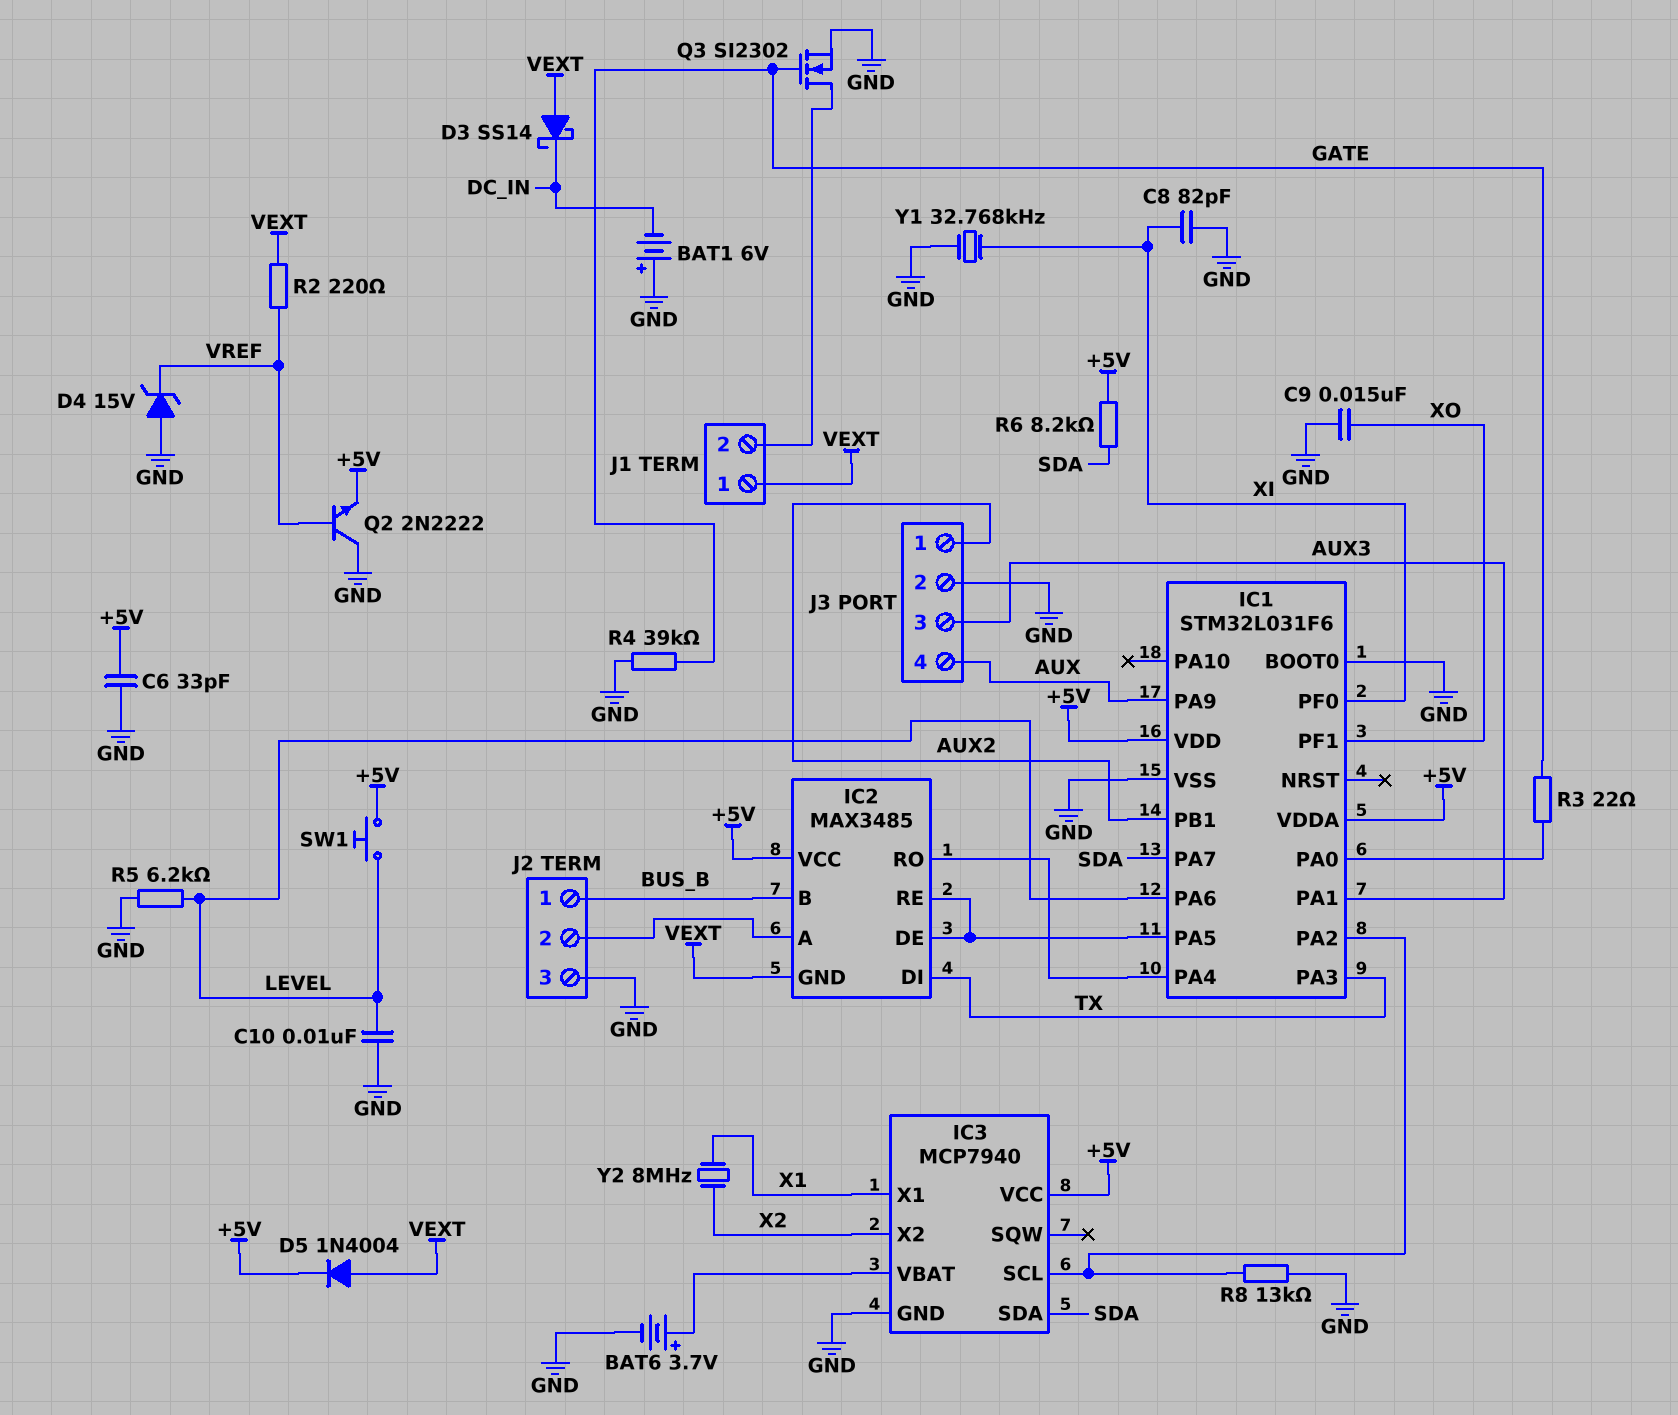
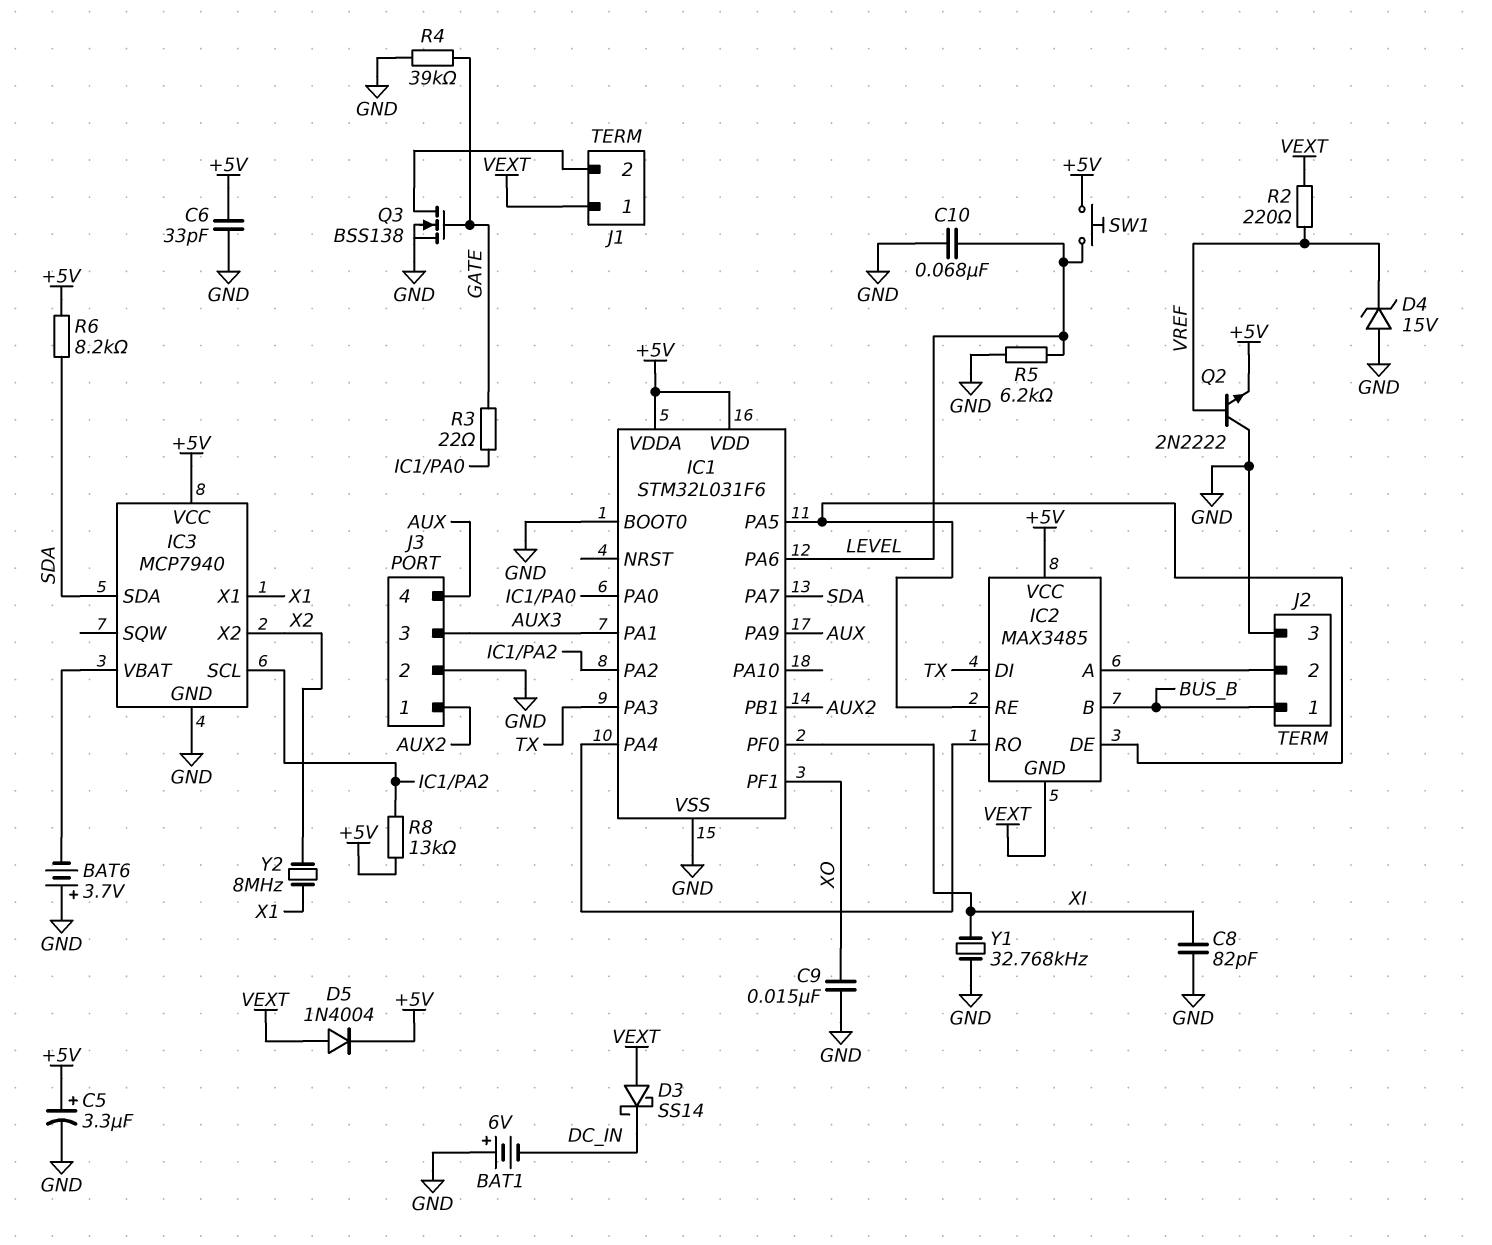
BAT6: 3.7V (plus IC3/VBAT, minus GND) -> 3.7V (plus GND, minus IC3/VBAT)
C5: none -> 3.3uF (plus +5V, minus GND)
C10: 10nF (GND, LEVEL) -> 68nF (GND, LEVEL)
Q3: NMOS SI2302 (G GATE, D J1/2, S GND) -> NMOS BSS138 (G GATE, D J1/2, S GND)
R8: 13k (GND, IC1/PA2) -> 13k (+5V, IC1/PA2)

